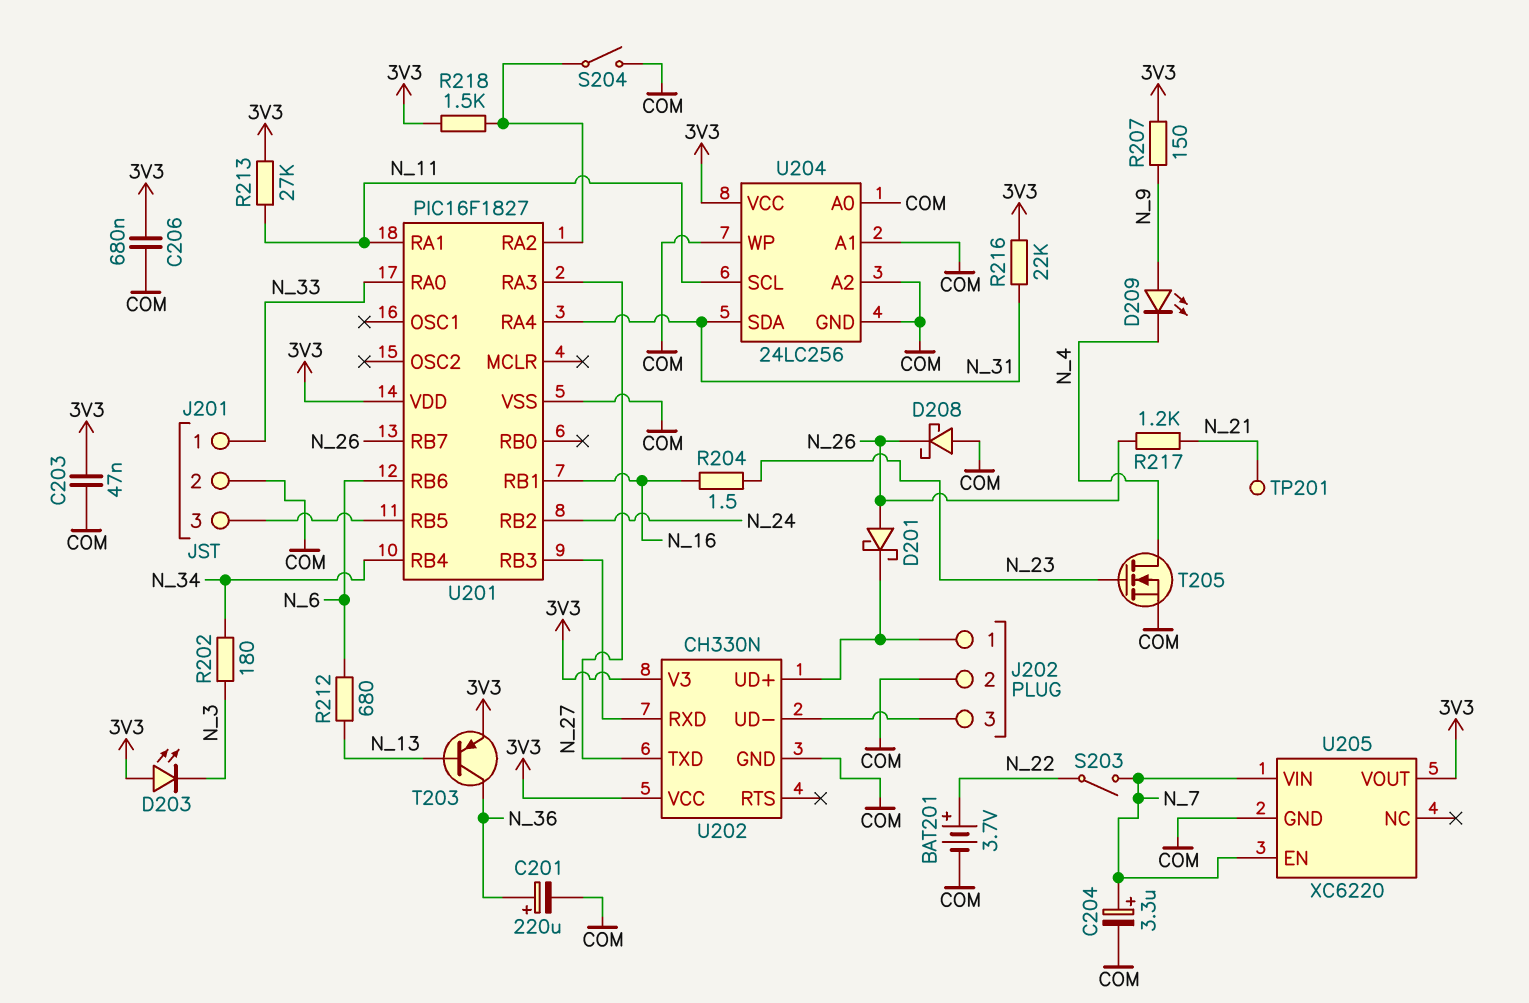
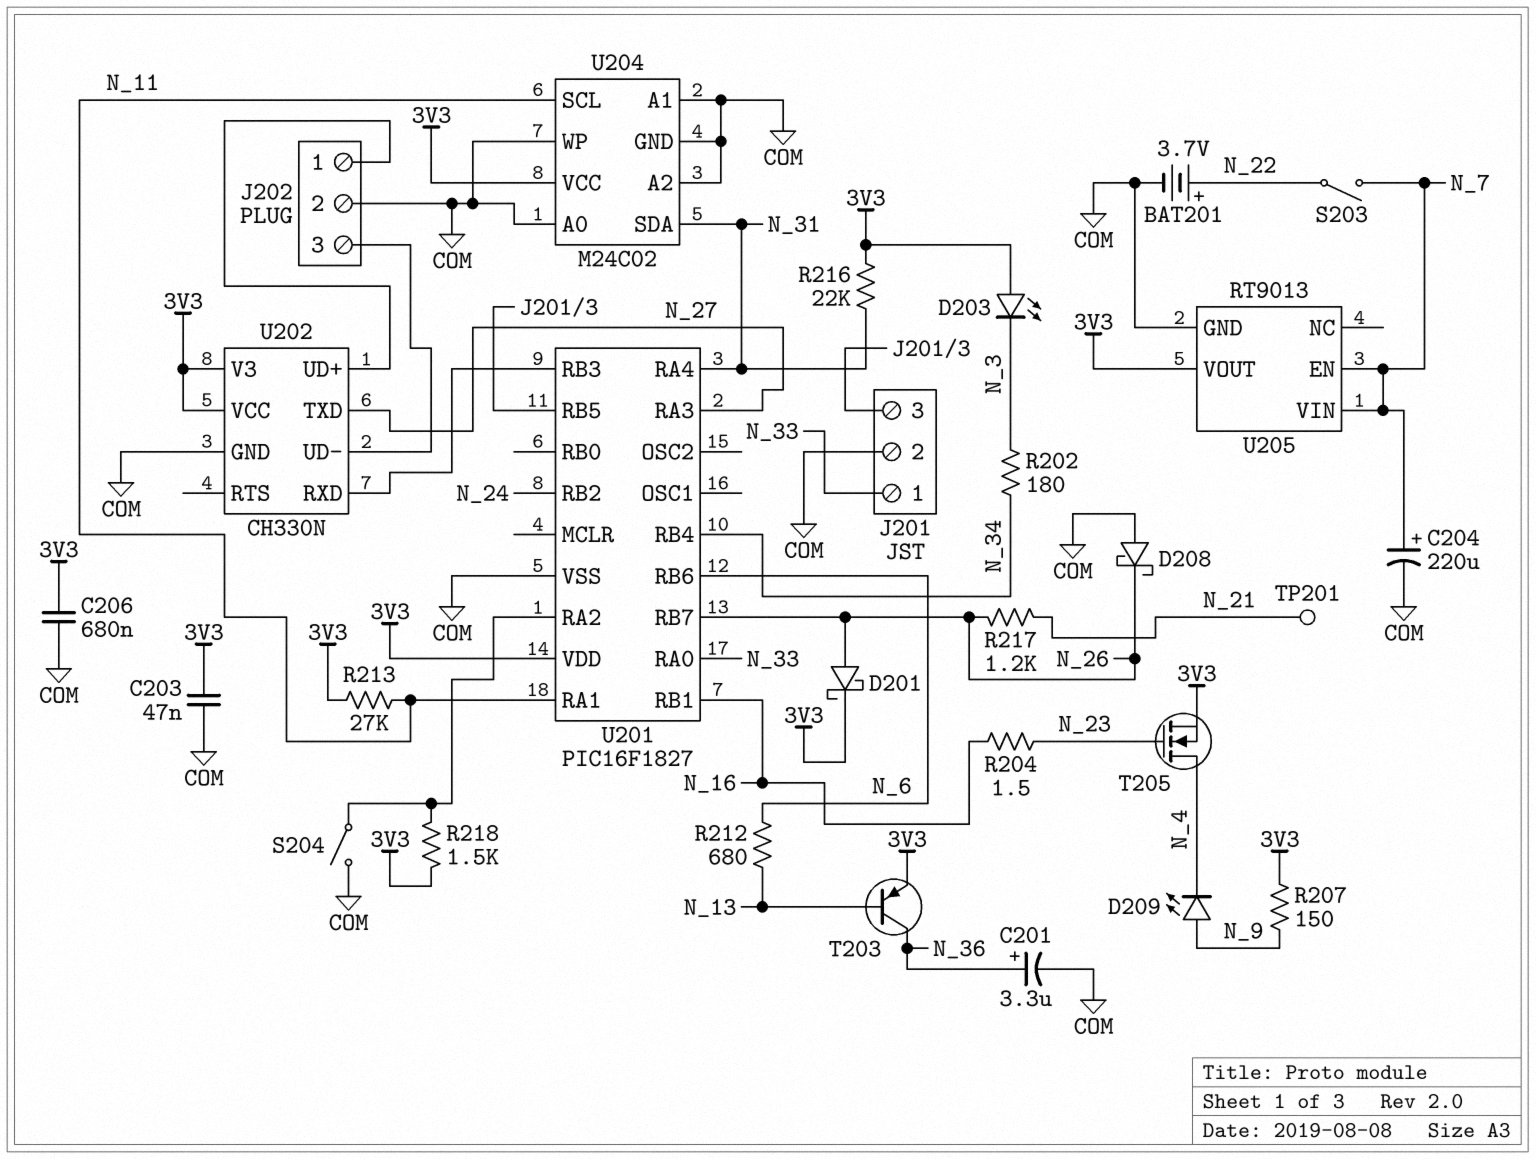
C201: 220uF (plus N_36, minus COM) -> 3.3uF (plus N_36, minus COM)
C204: 3.3uF (plus N_7, minus COM) -> 220uF (plus N_7, minus COM)
D201: schottky (A N_26, K J202/1) -> schottky (A N_26, K 3V3)
T205: NMOS (G N_23, D N_4, S COM) -> NMOS (G N_23, D N_4, S 3V3)
U204: 24LC256 -> M24C02
U205: XC6220 -> RT9013

